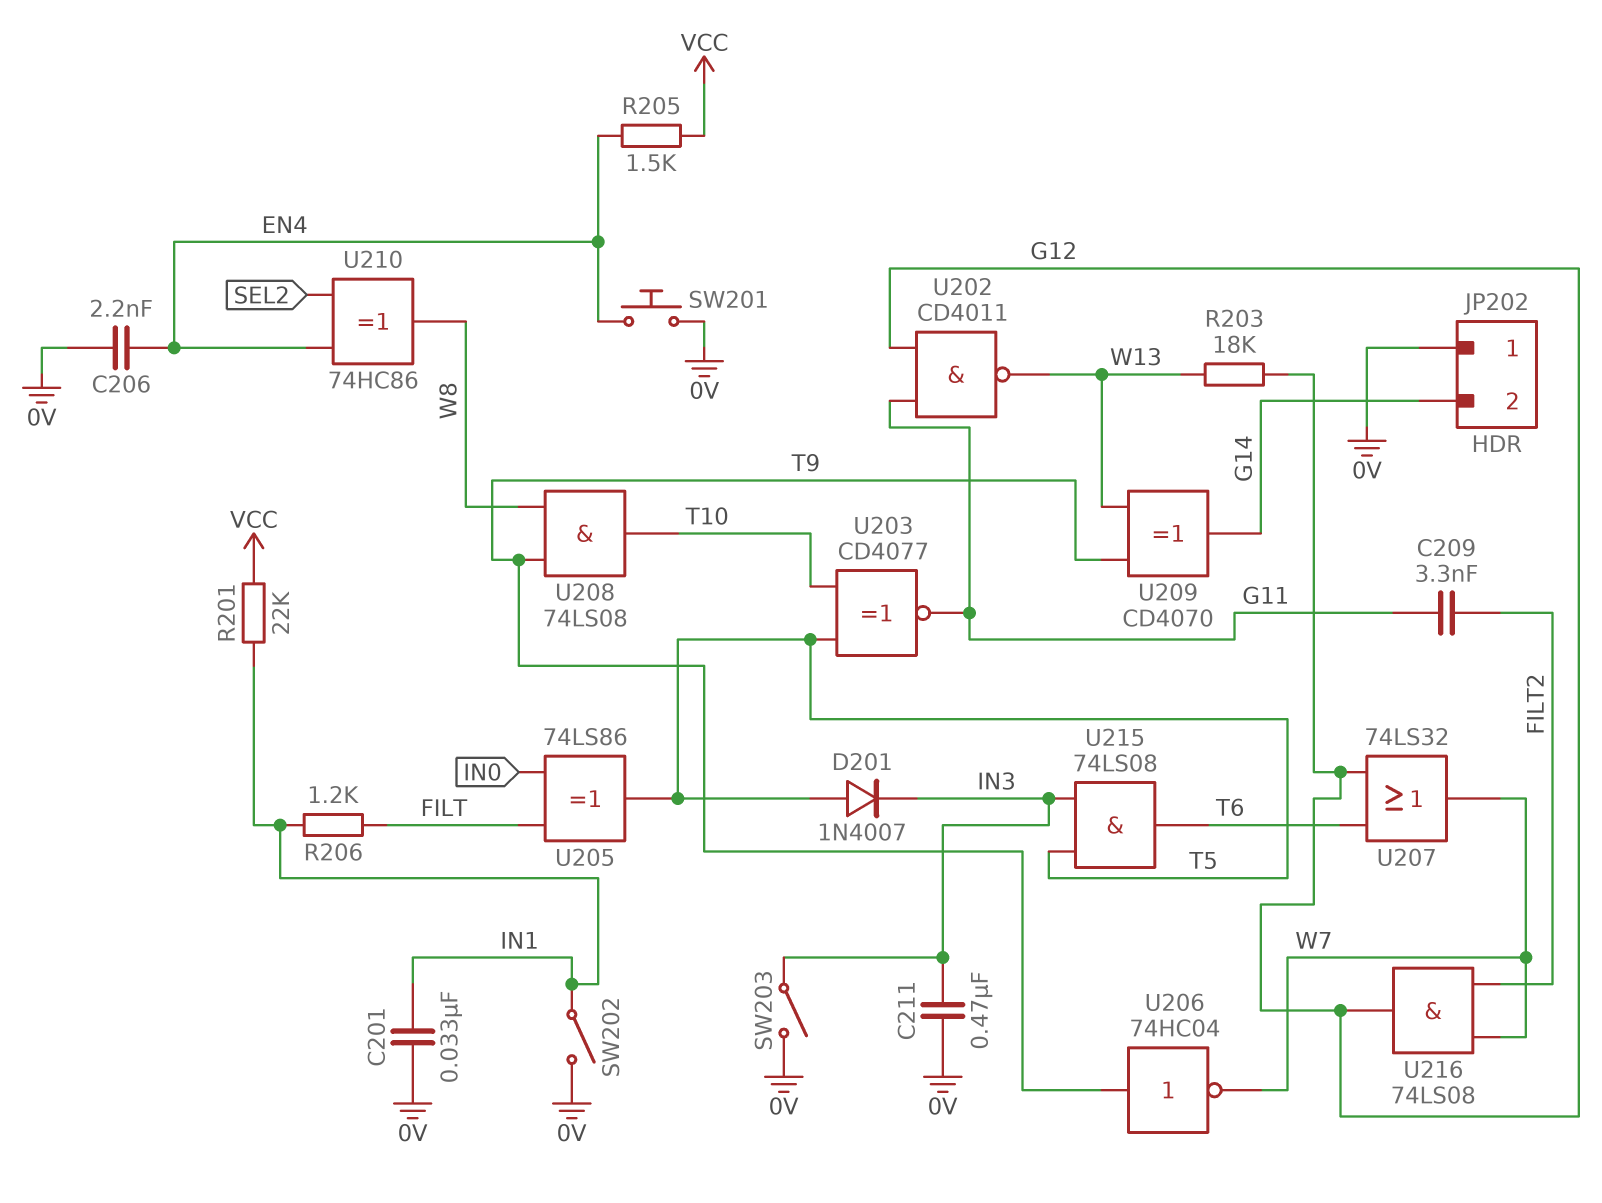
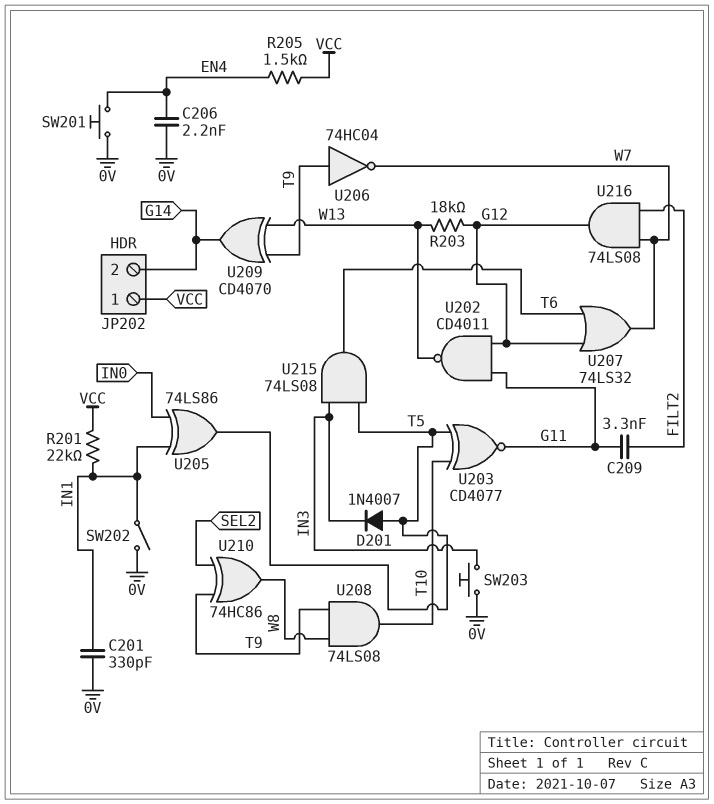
C201: 33nF (0V, IN1) -> 330pF (0V, IN1)
C211: 470nF (0V, IN3) -> none
JP202 pin 1: 0V -> VCC
R206: 1.2k (FILT, IN1) -> none
SW203: switch (0V, IN3) -> button (0V, IN3)
U205: XOR 74LS86 (in FILT, in IN0, out T5) -> XOR 74LS86 (in IN0, in IN1, out T5)
U210: XOR 74HC86 (in EN4, in SEL2, out W8) -> XOR 74HC86 (in SEL2, in T9, out W8)

